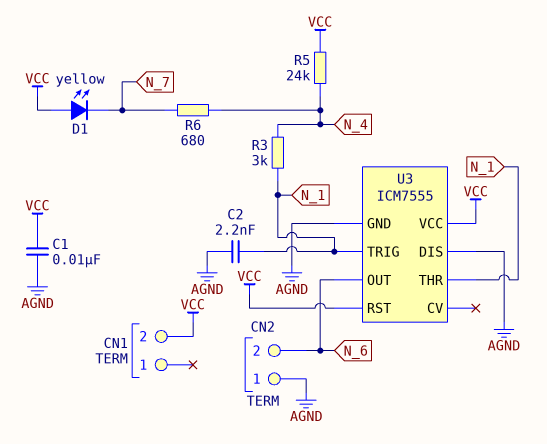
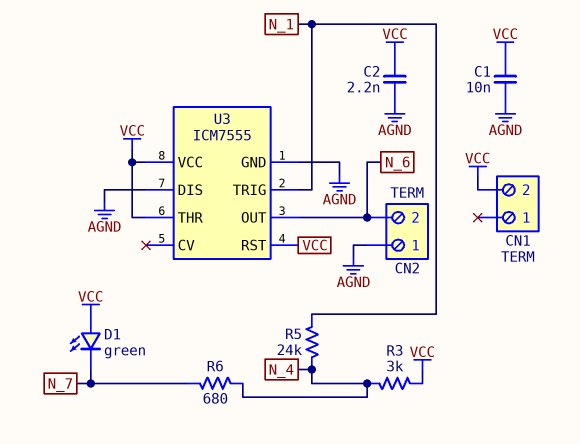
C2: 2.2nF (AGND, N_1) -> 2.2nF (AGND, VCC)
D1: LED yellow (A VCC, K N_7) -> LED green (A VCC, K N_7)
R3: 3k (N_1, N_4) -> 3k (N_4, VCC)
R5: 24k (N_4, VCC) -> 24k (N_1, N_4)
U3 pin THR: N_1 -> VCC

